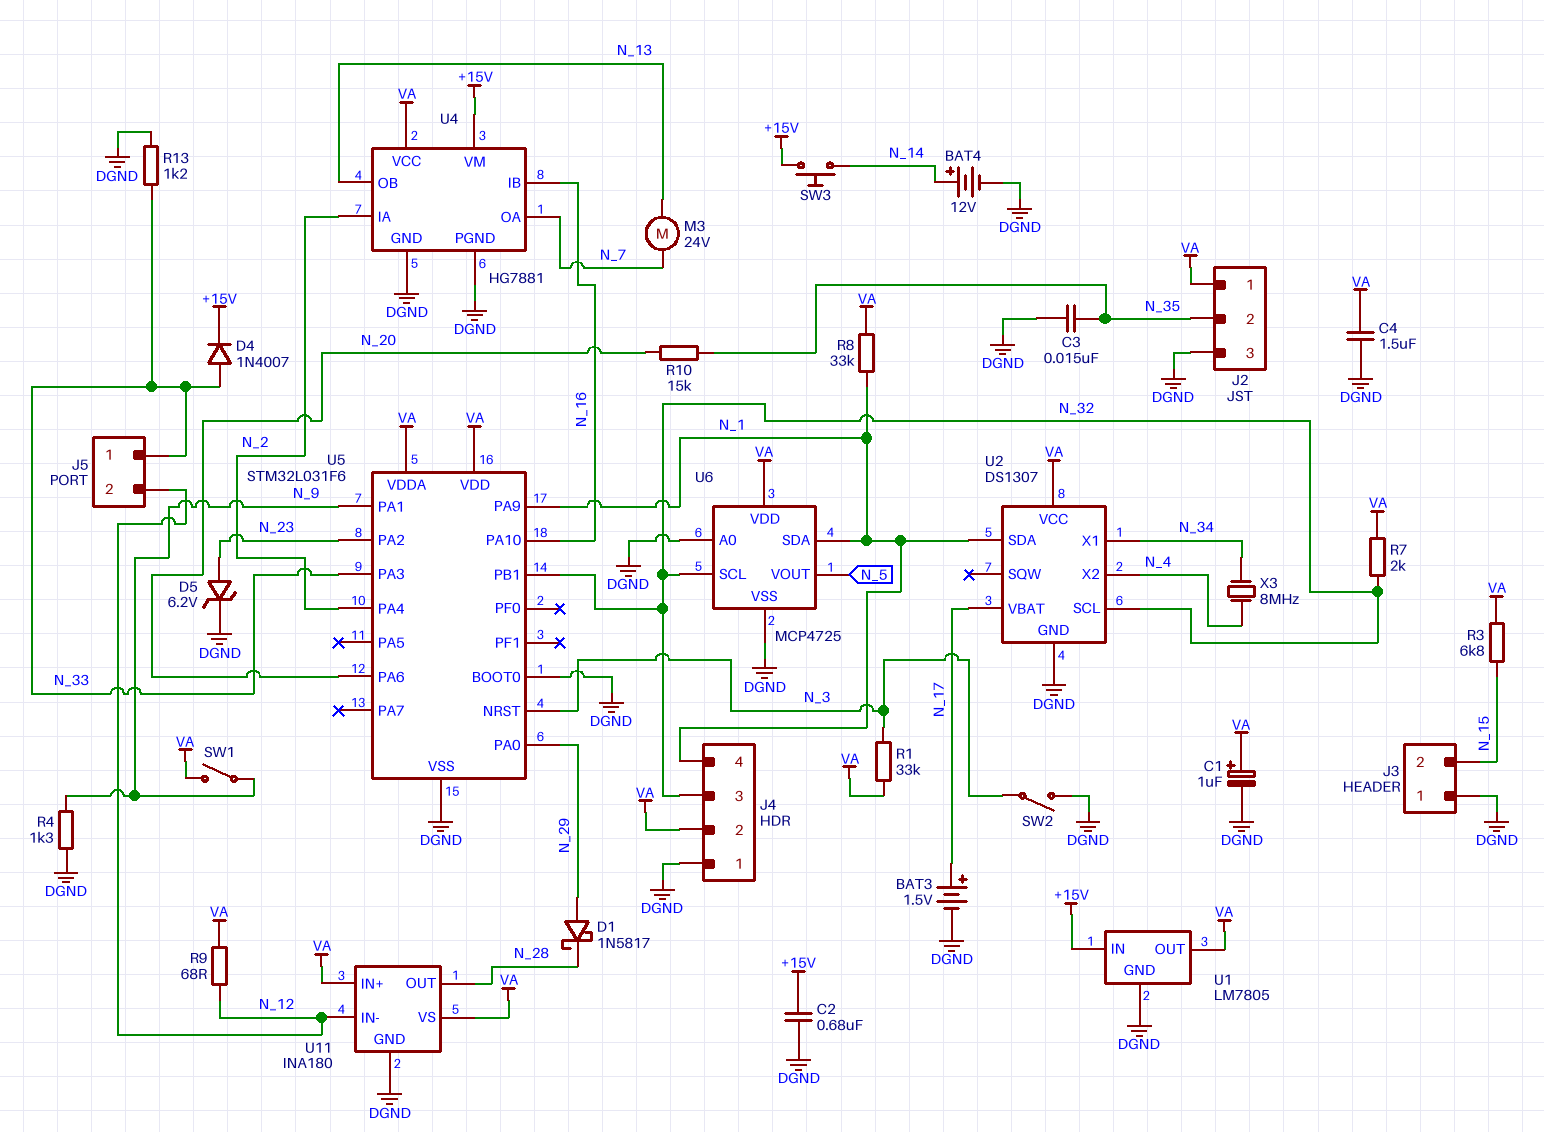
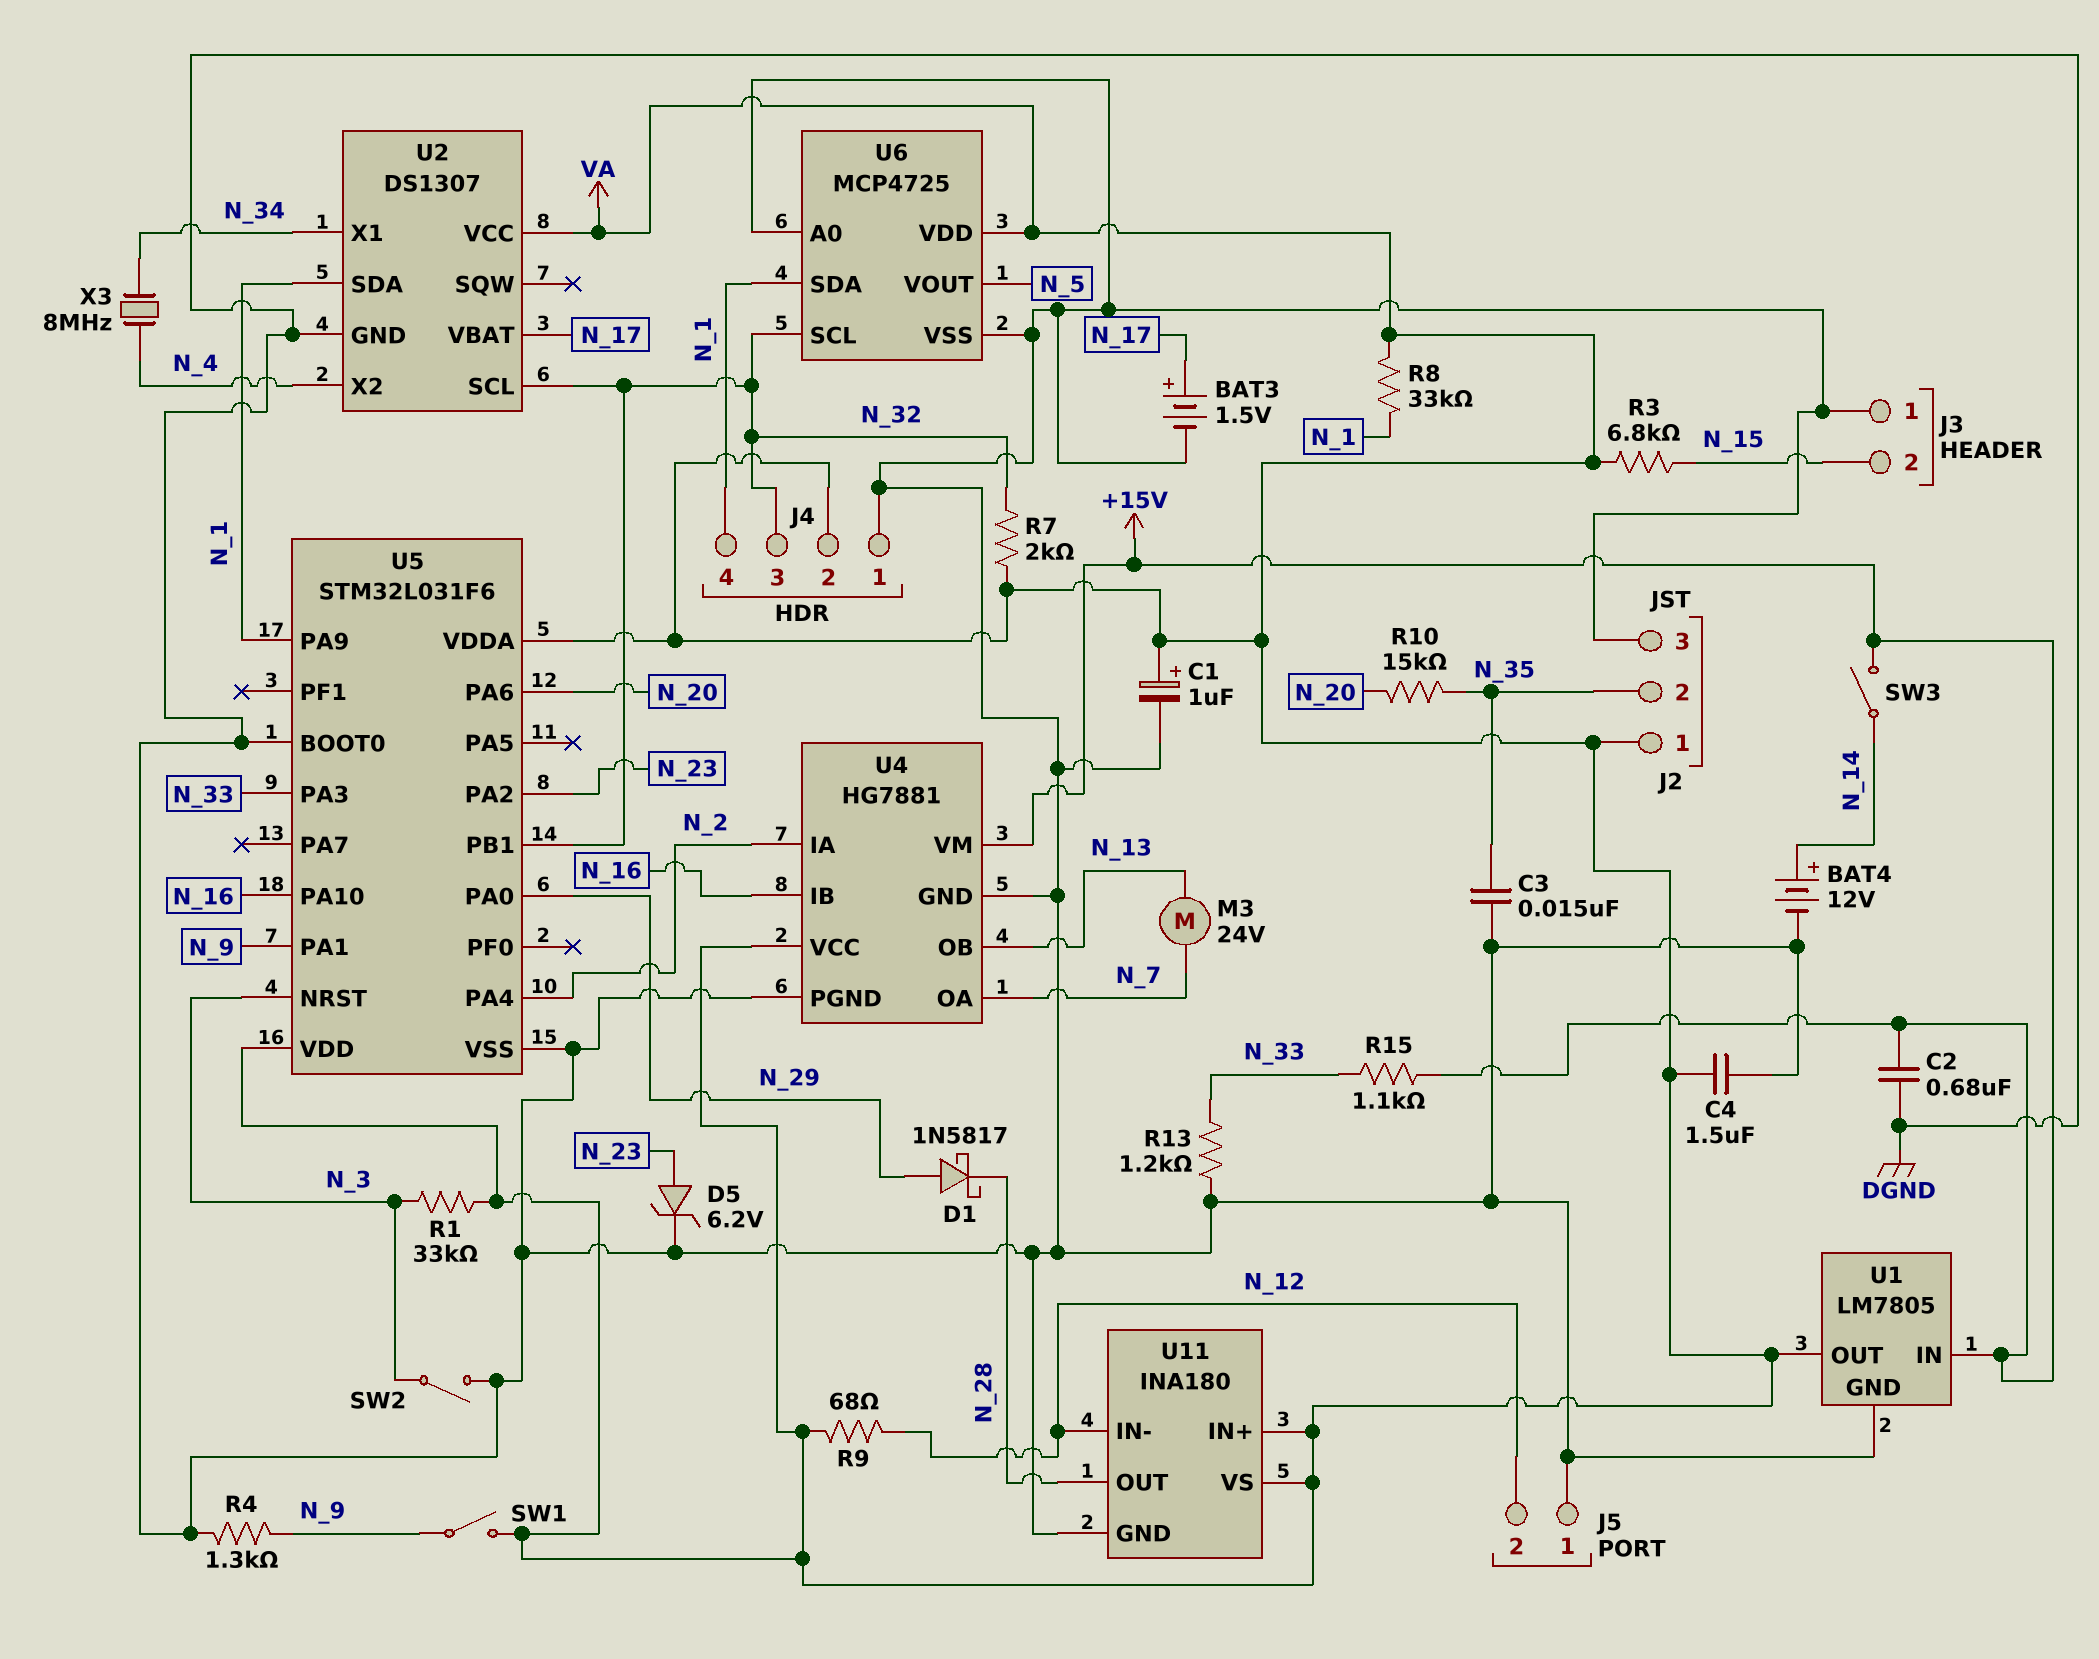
D4: diode 1N4007 (A N_33, K +15V) -> none
J5 pin 1: N_33 -> DGND
R15: none -> 1.1k (+15V, N_33)
SW3: button (+15V, N_14) -> switch (+15V, N_14)

